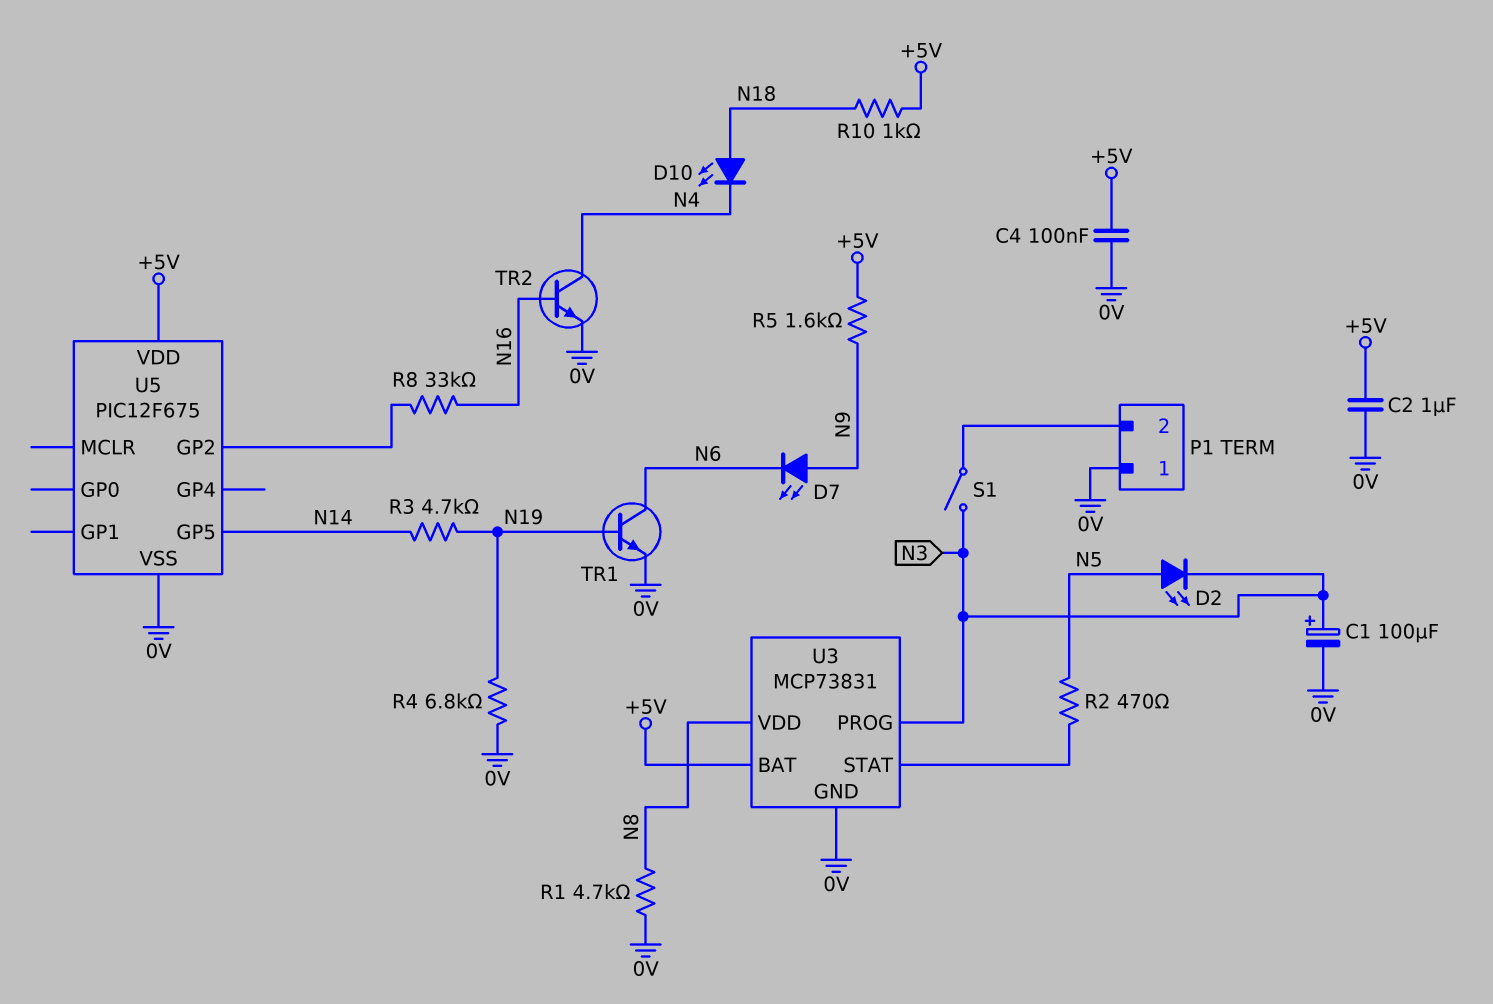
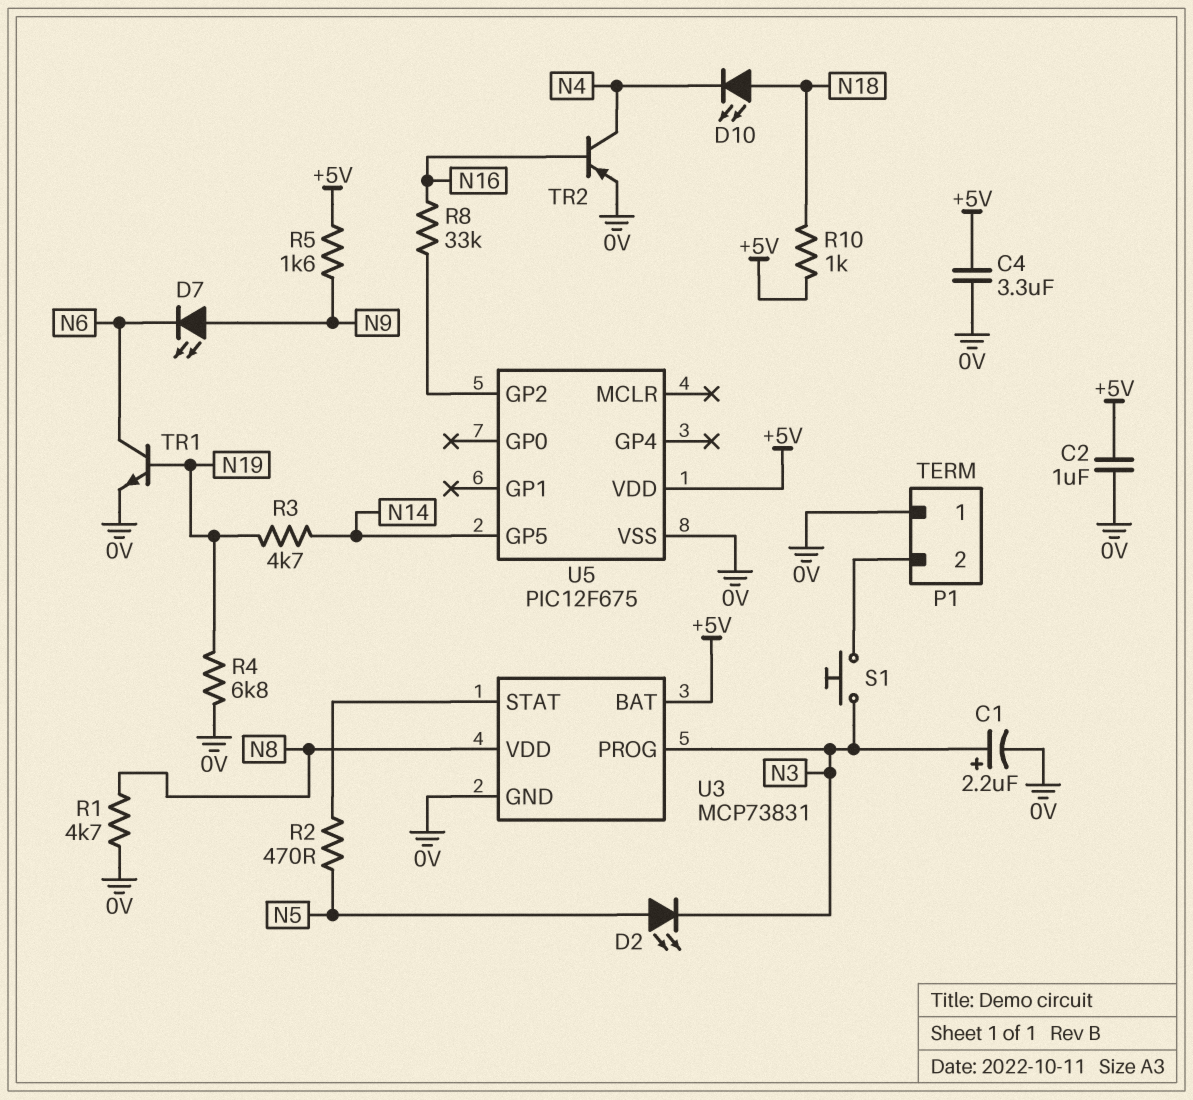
C1: 100uF (plus N3, minus 0V) -> 2.2uF (plus N3, minus 0V)
C4: 100nF (+5V, 0V) -> 3.3uF (+5V, 0V)
S1: switch (N3, P1/2) -> button (N3, P1/2)
TR2: NPN (B N16, C N4, E 0V) -> PNP (B N16, C N4, E 0V)

